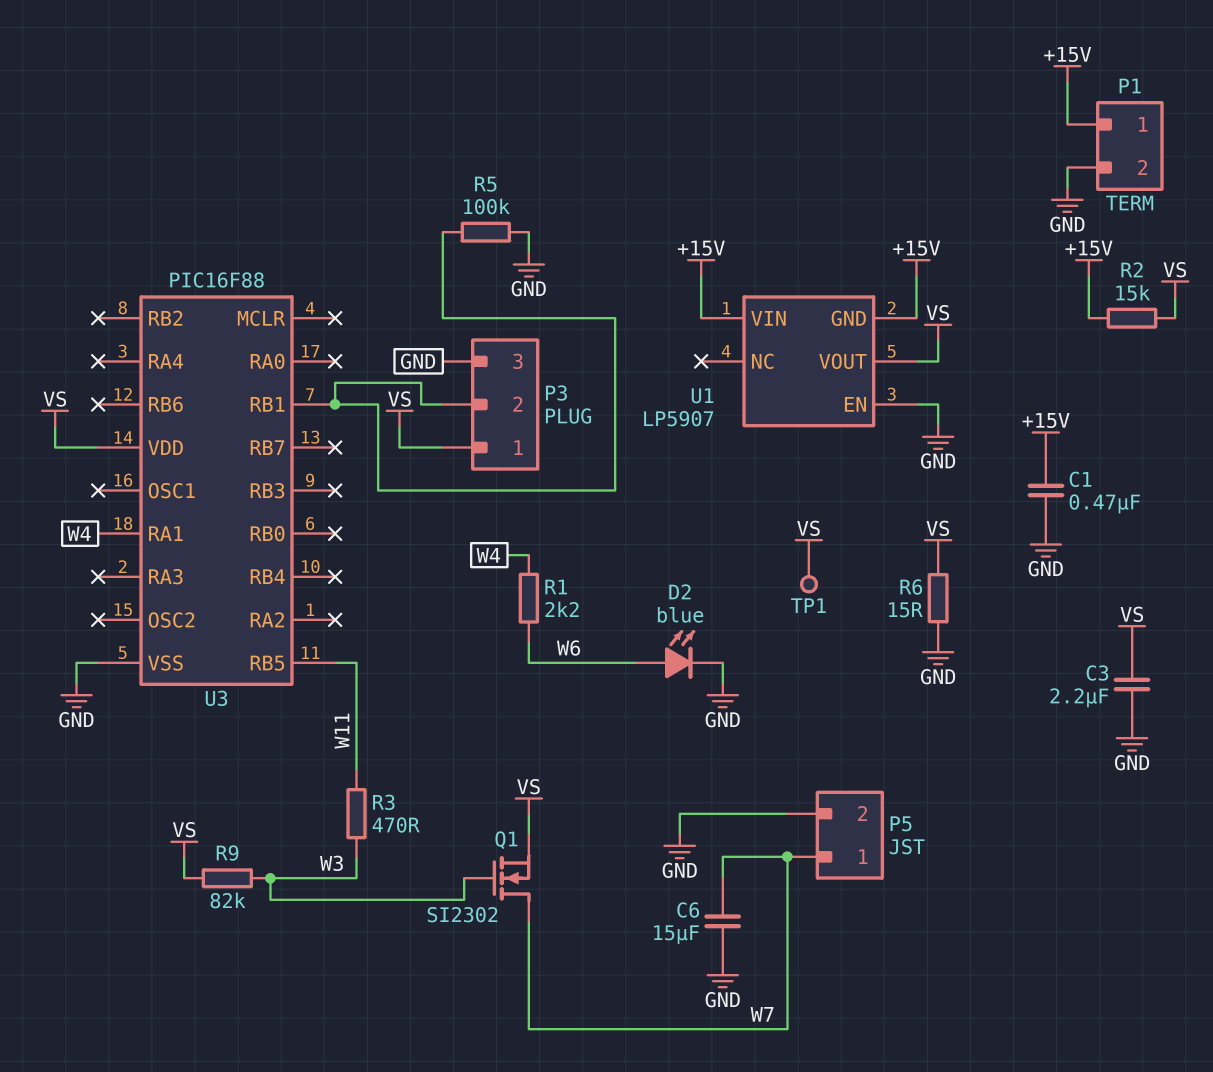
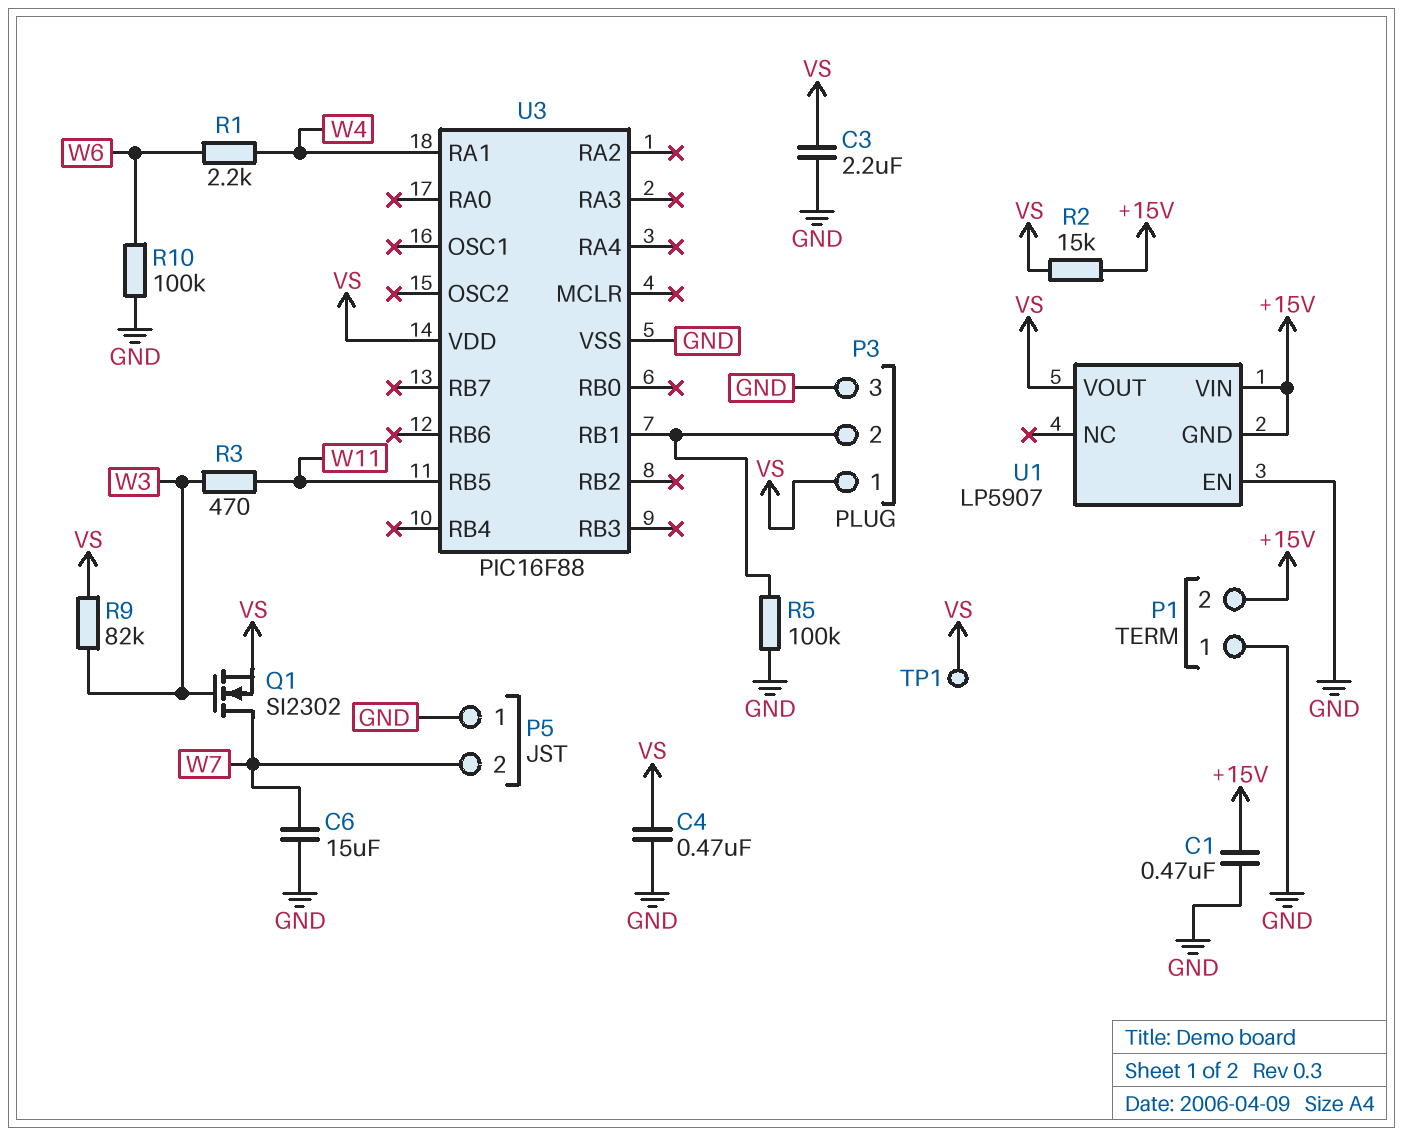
C4: none -> 470nF (GND, VS)
D2: LED blue (A W6, K GND) -> none
P1 pin 1: +15V -> GND
P1 pin 2: GND -> +15V
P5 pin 1: W7 -> GND
P5 pin 2: GND -> W7
R6: 15 (GND, VS) -> none
R10: none -> 100k (GND, W6)

